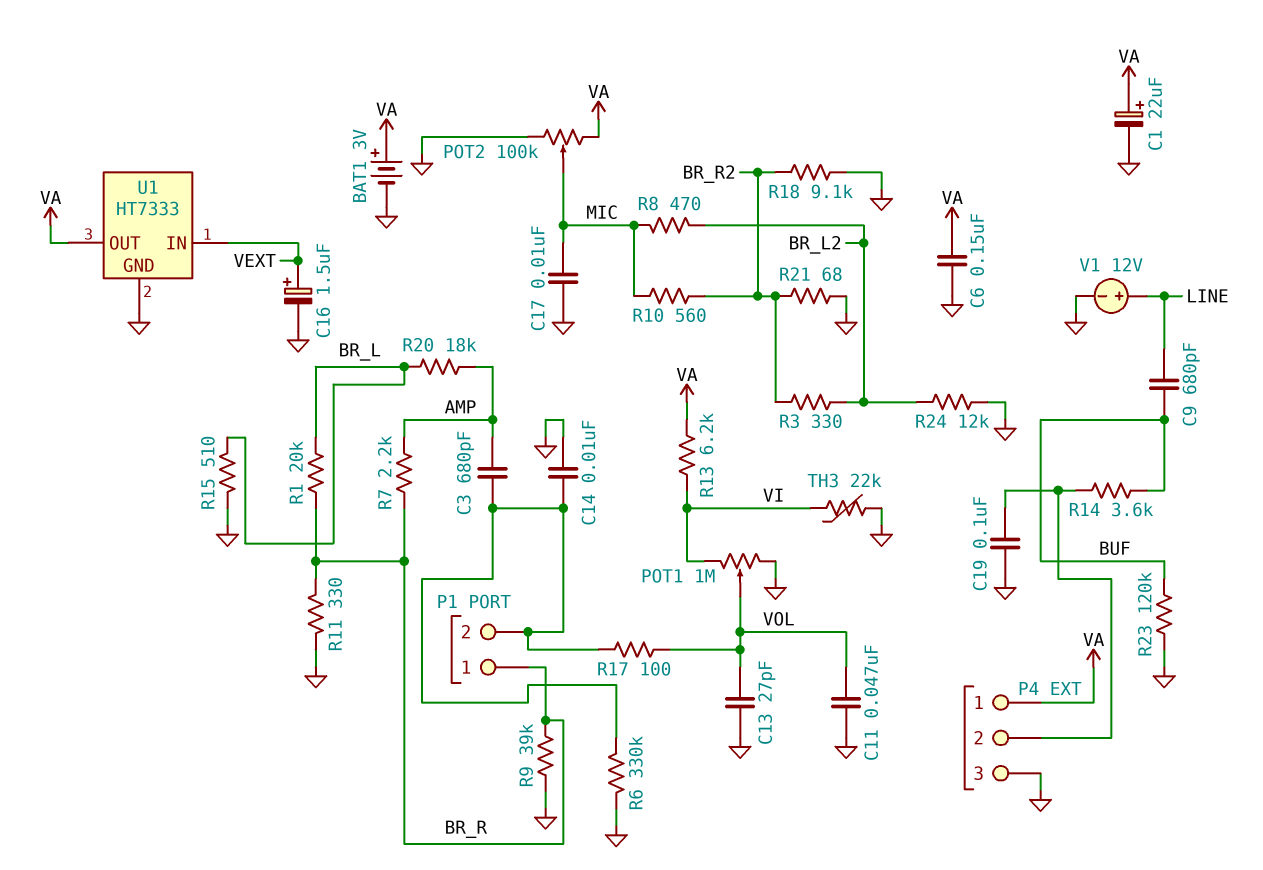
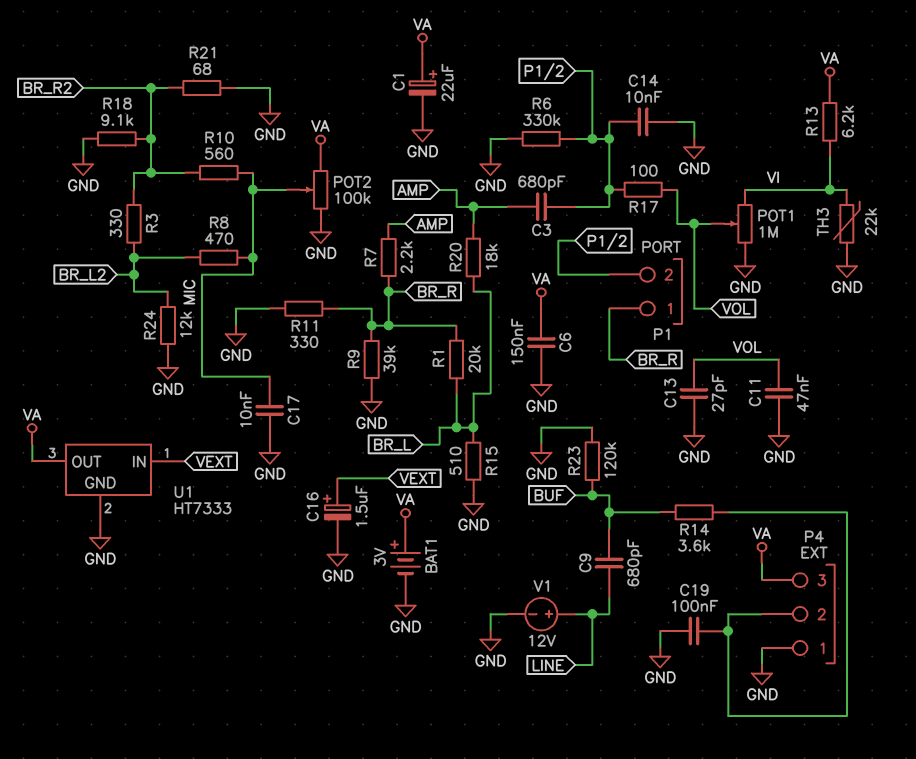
P4 pin 1: VA -> GND
P4 pin 3: GND -> VA

